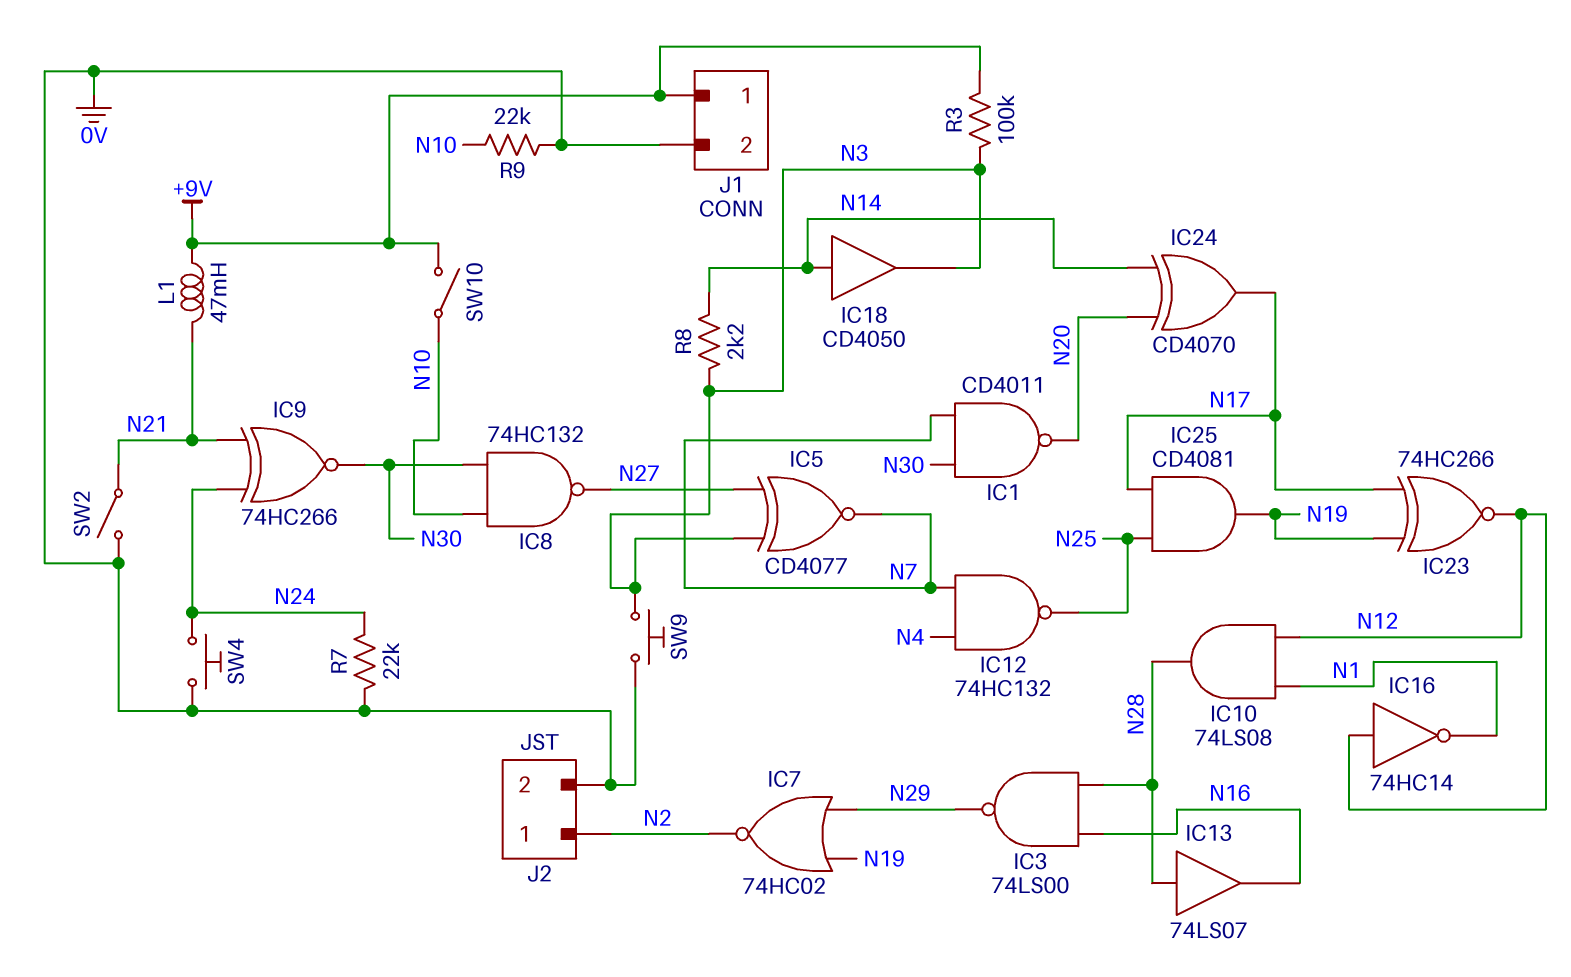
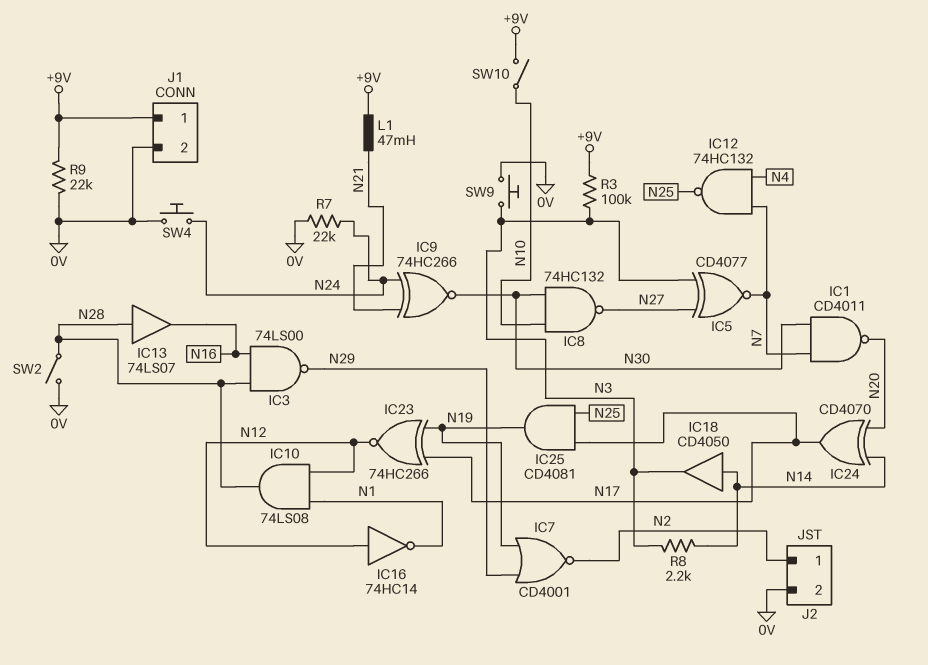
IC7: NOR 74HC02 (in N19, in N29, out N2) -> NOR CD4001 (in N19, in N29, out N2)
R9: 22k (0V, N10) -> 22k (+9V, 0V)
SW2: switch (0V, N21) -> switch (0V, N28)

